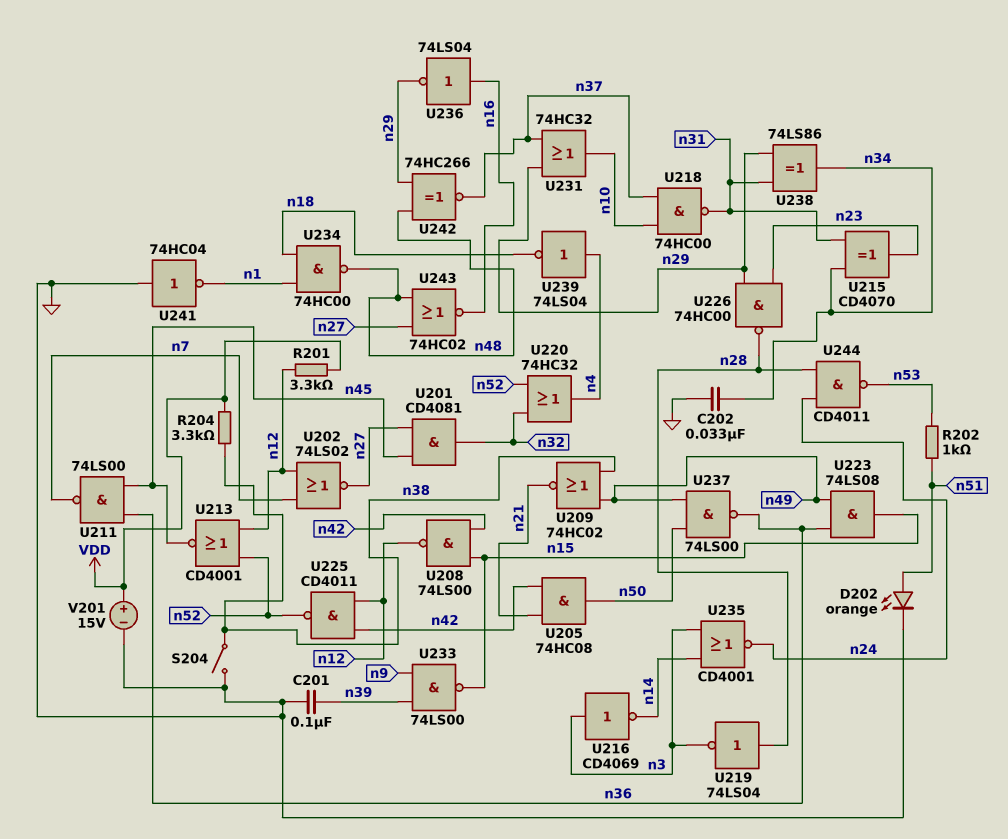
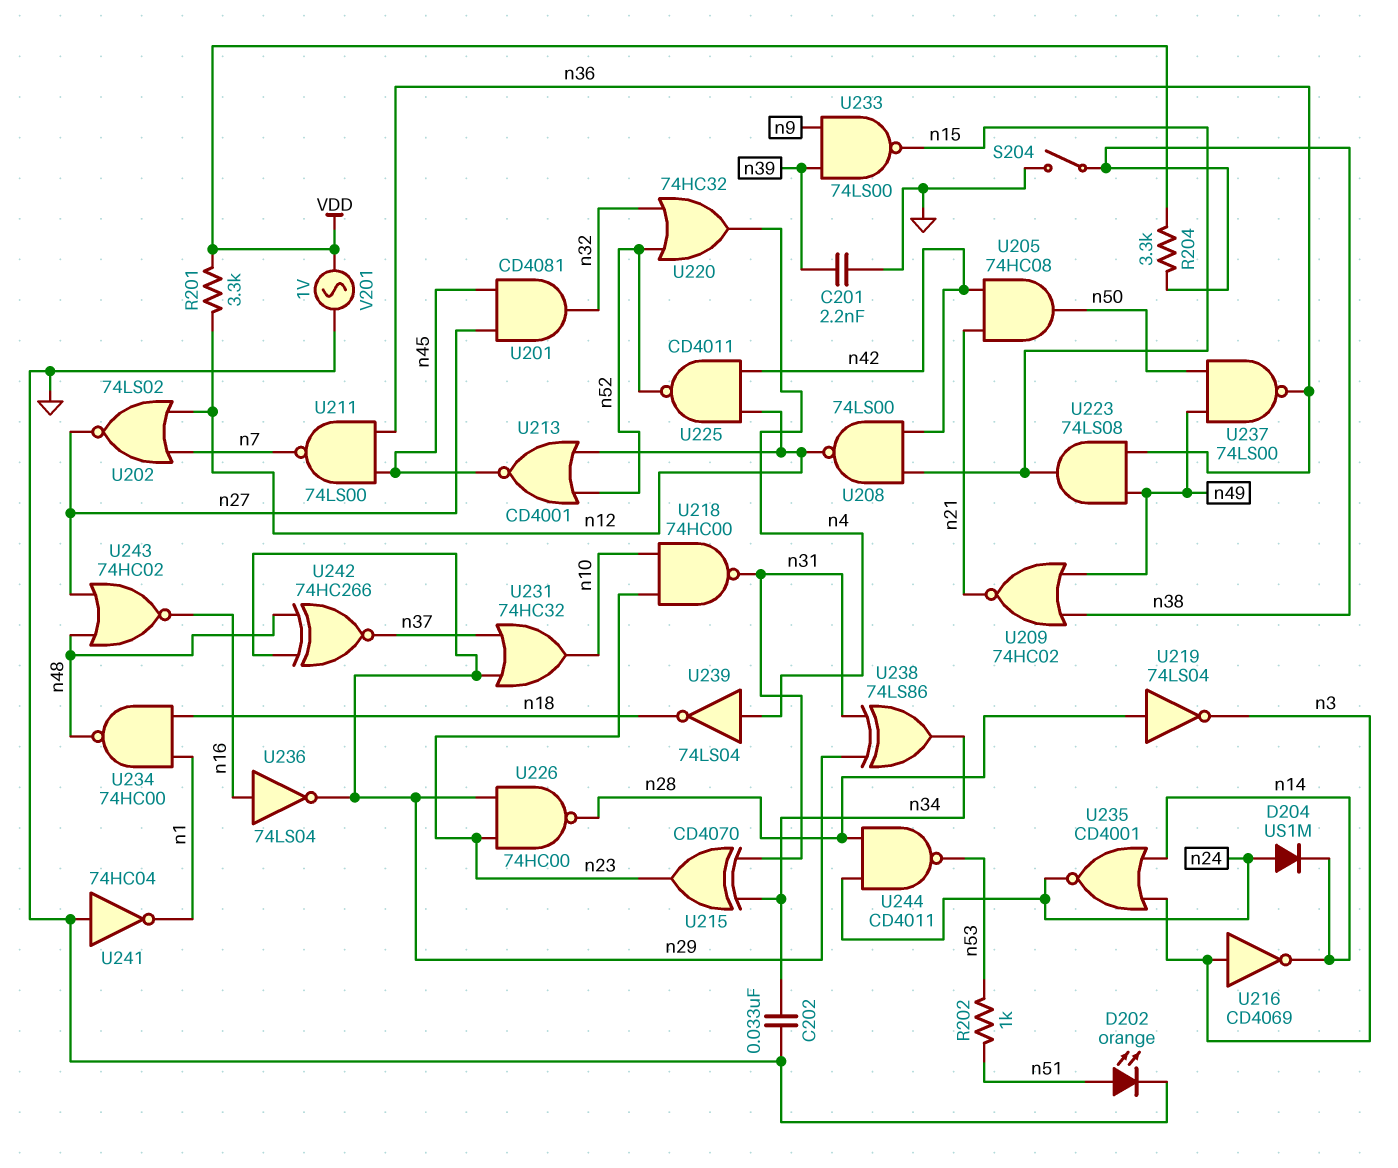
C201: 100nF (GND, n39) -> 2.2nF (GND, n39)
D204: none -> diode US1M (A n24, K n14)
U218: NAND 74HC00 (in n10, in n37, out n31) -> NAND 74HC00 (in n10, in n23, out n31)
V201: 15V (plus VDD, minus GND) -> AC 1V (GND, VDD)

